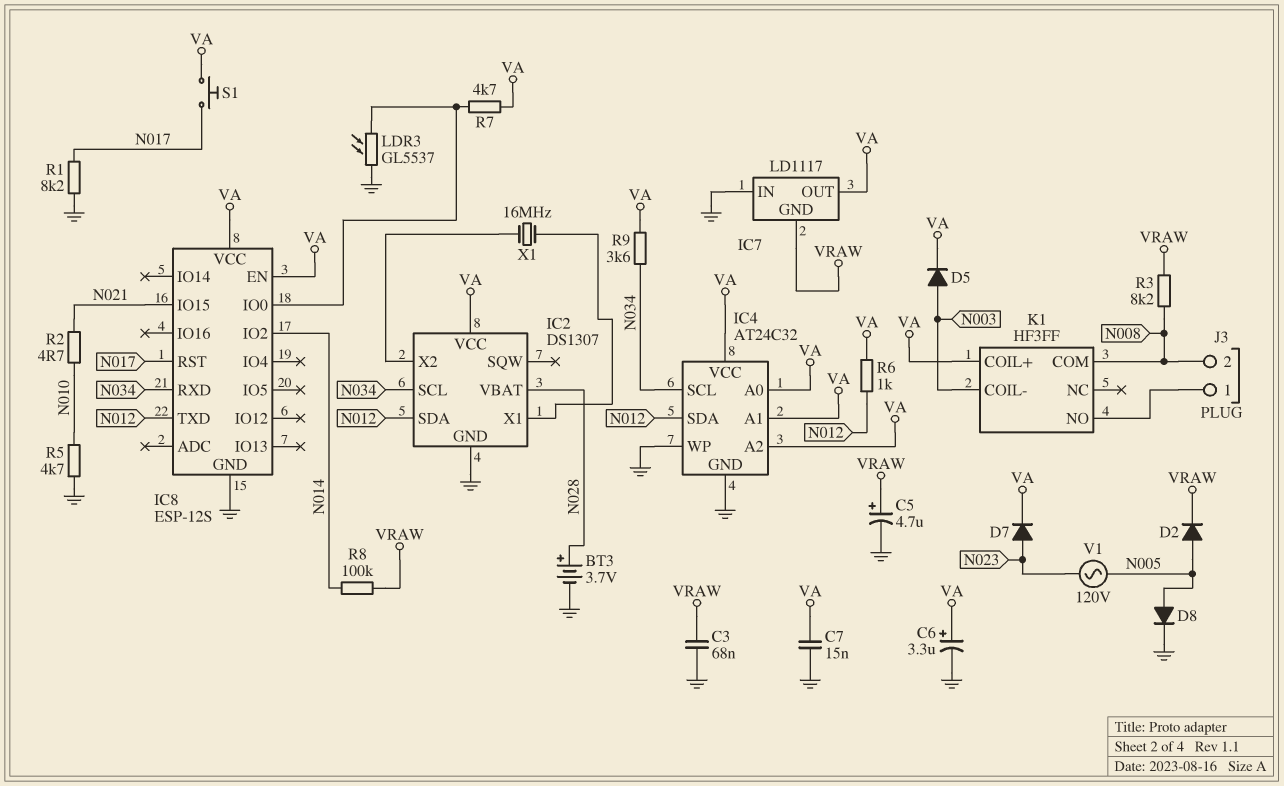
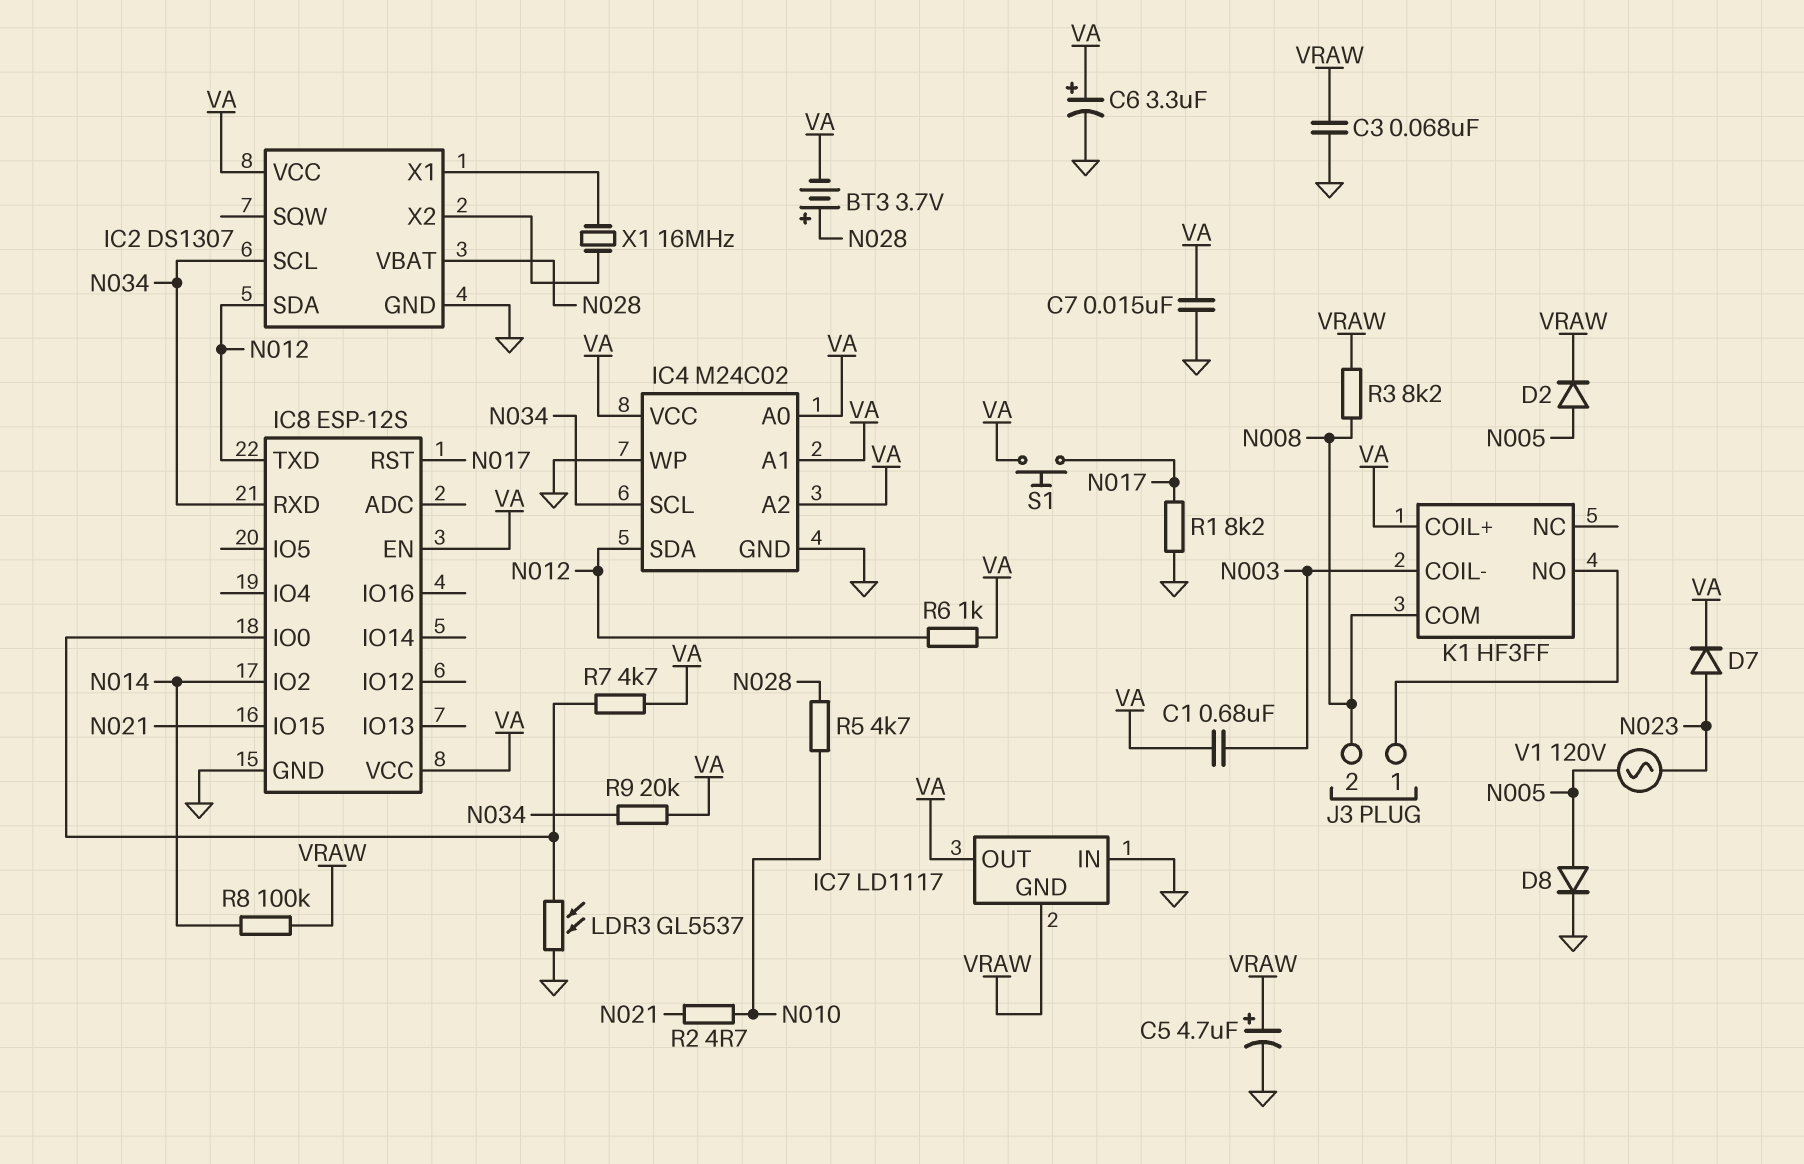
BT3: 3.7V (plus N028, minus GND) -> 3.7V (plus N028, minus VA)
C1: none -> 680nF (N003, VA)
D5: diode (A N003, K VA) -> none
IC4: AT24C32 -> M24C02
R5: 4.7k (GND, N010) -> 4.7k (N010, N028)
R9: 3.6k (N034, VA) -> 20k (N034, VA)

